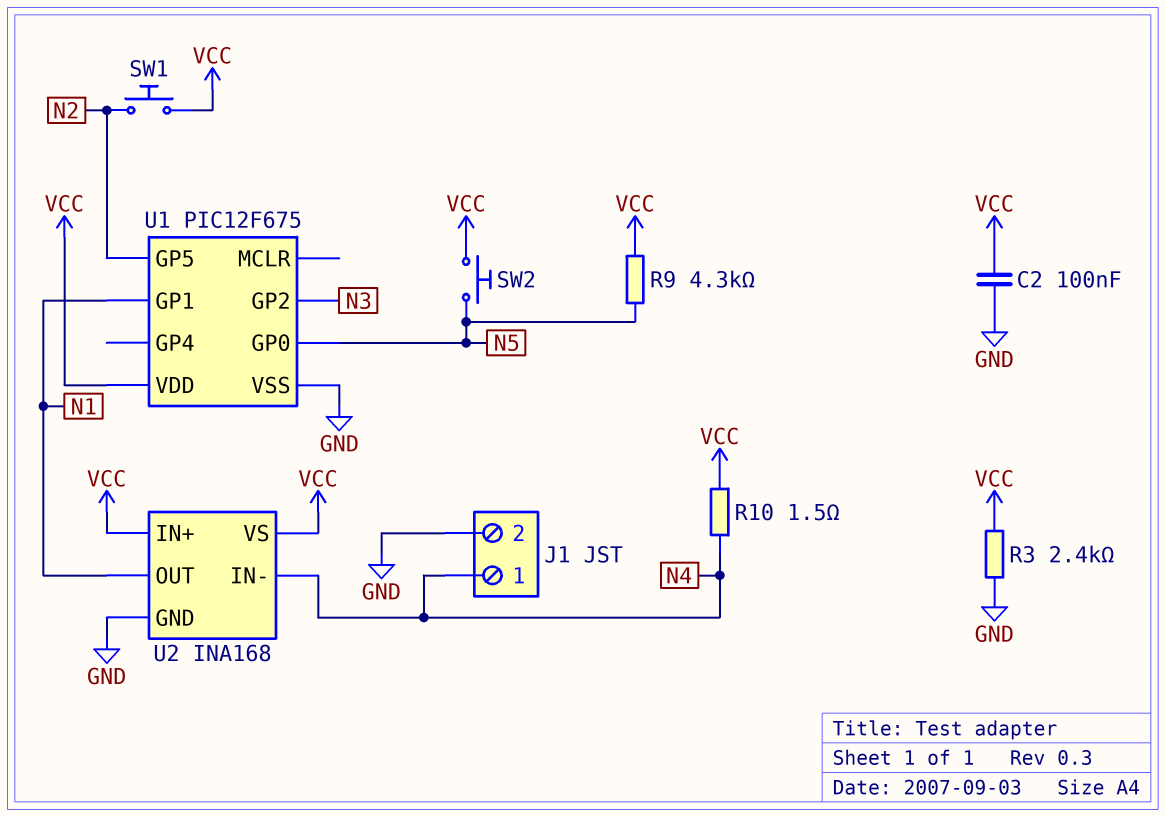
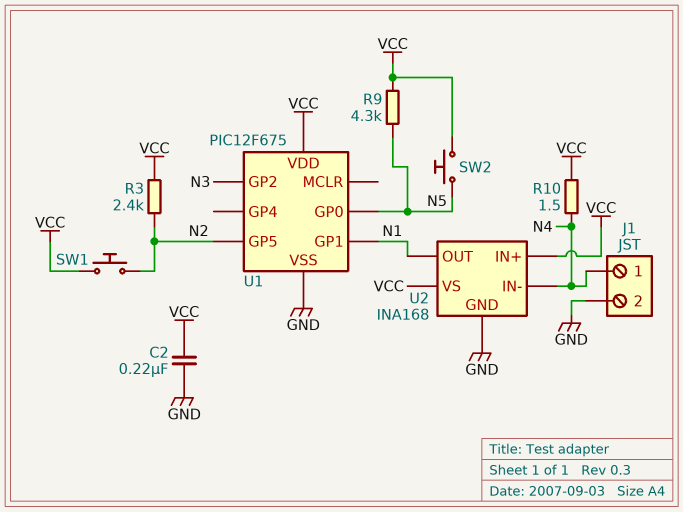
C2: 100nF (GND, VCC) -> 220nF (GND, VCC)
R3: 2.4k (GND, VCC) -> 2.4k (N2, VCC)

